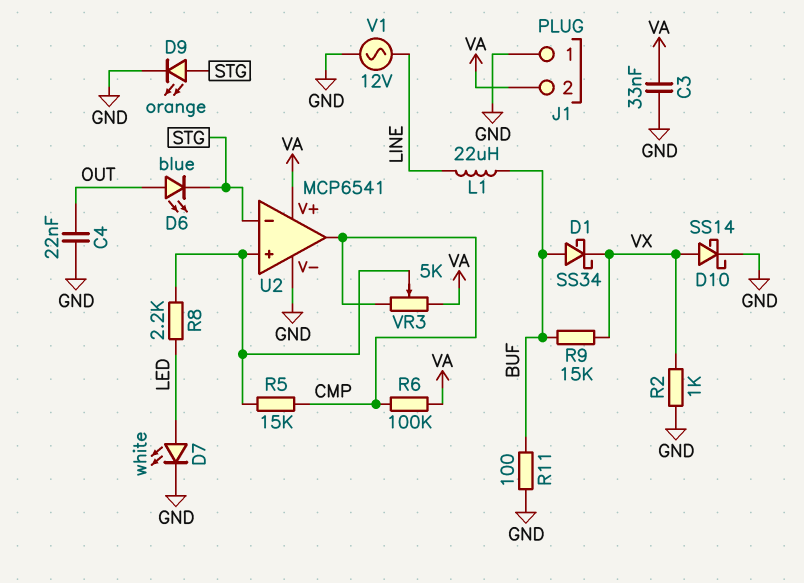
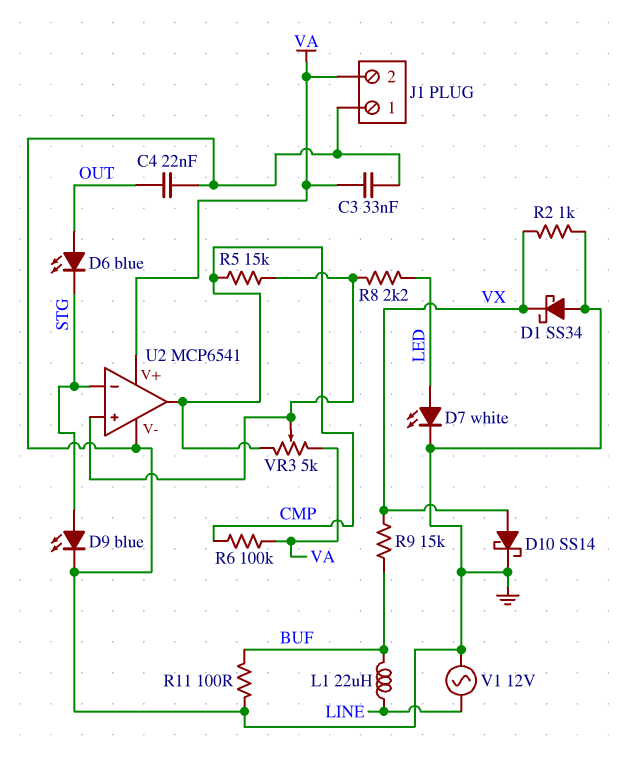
D1: schottky SS34 (A BUF, K VX) -> schottky SS34 (A GND, K VX)
D9: LED orange (A STG, K GND) -> LED blue (A STG, K GND)

